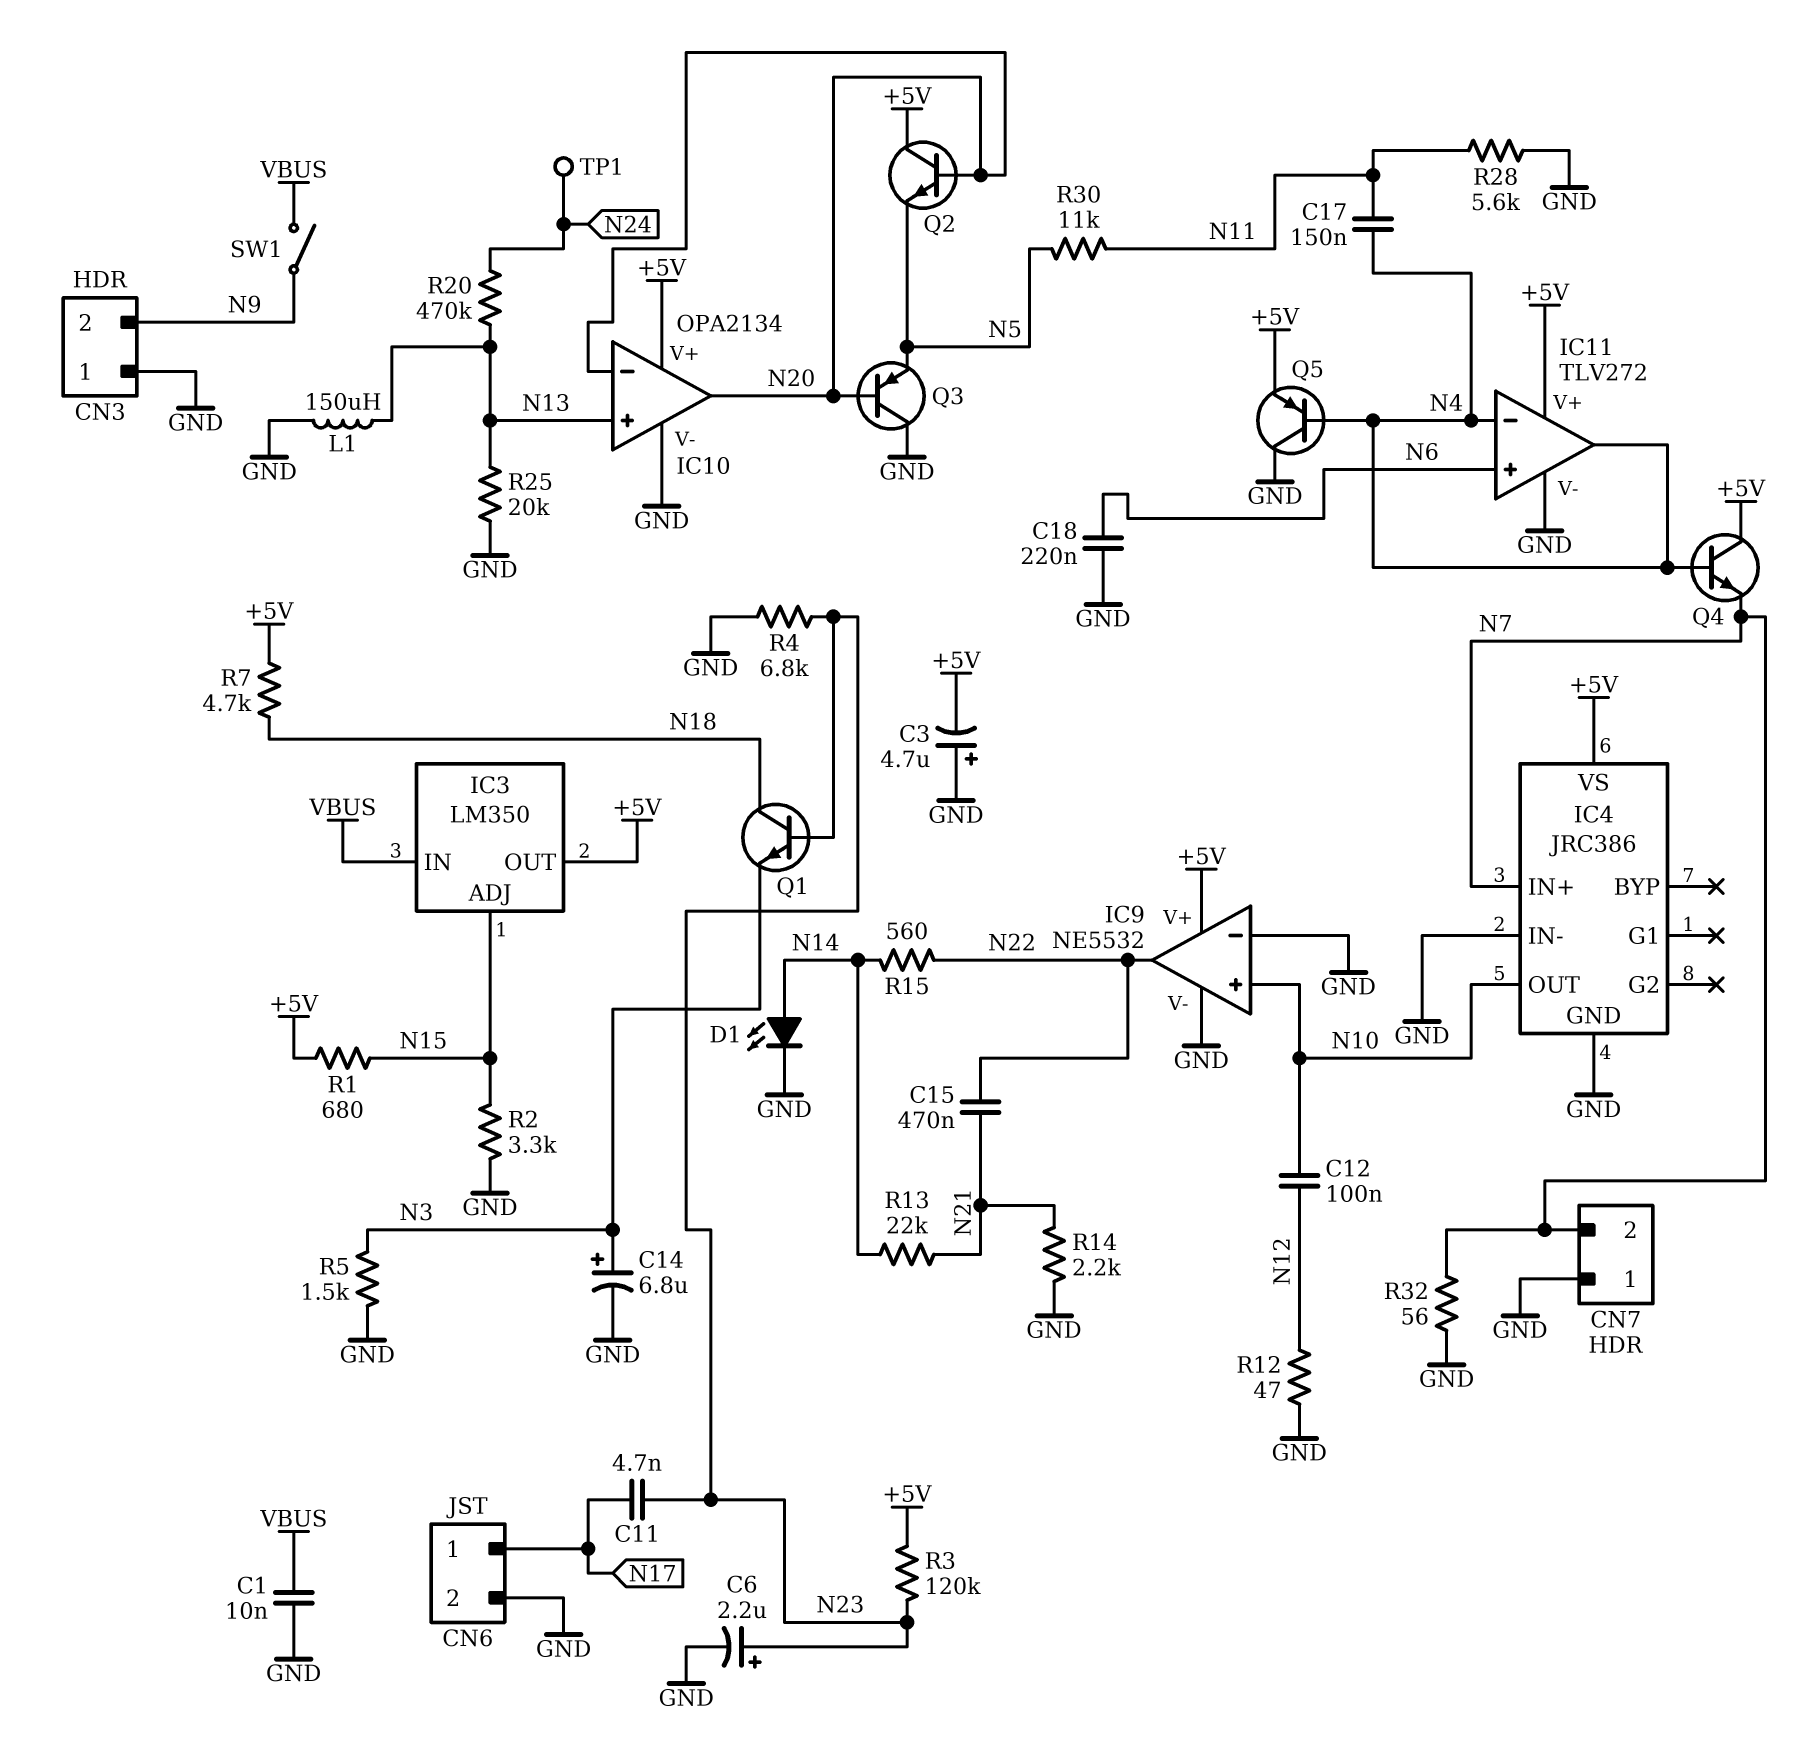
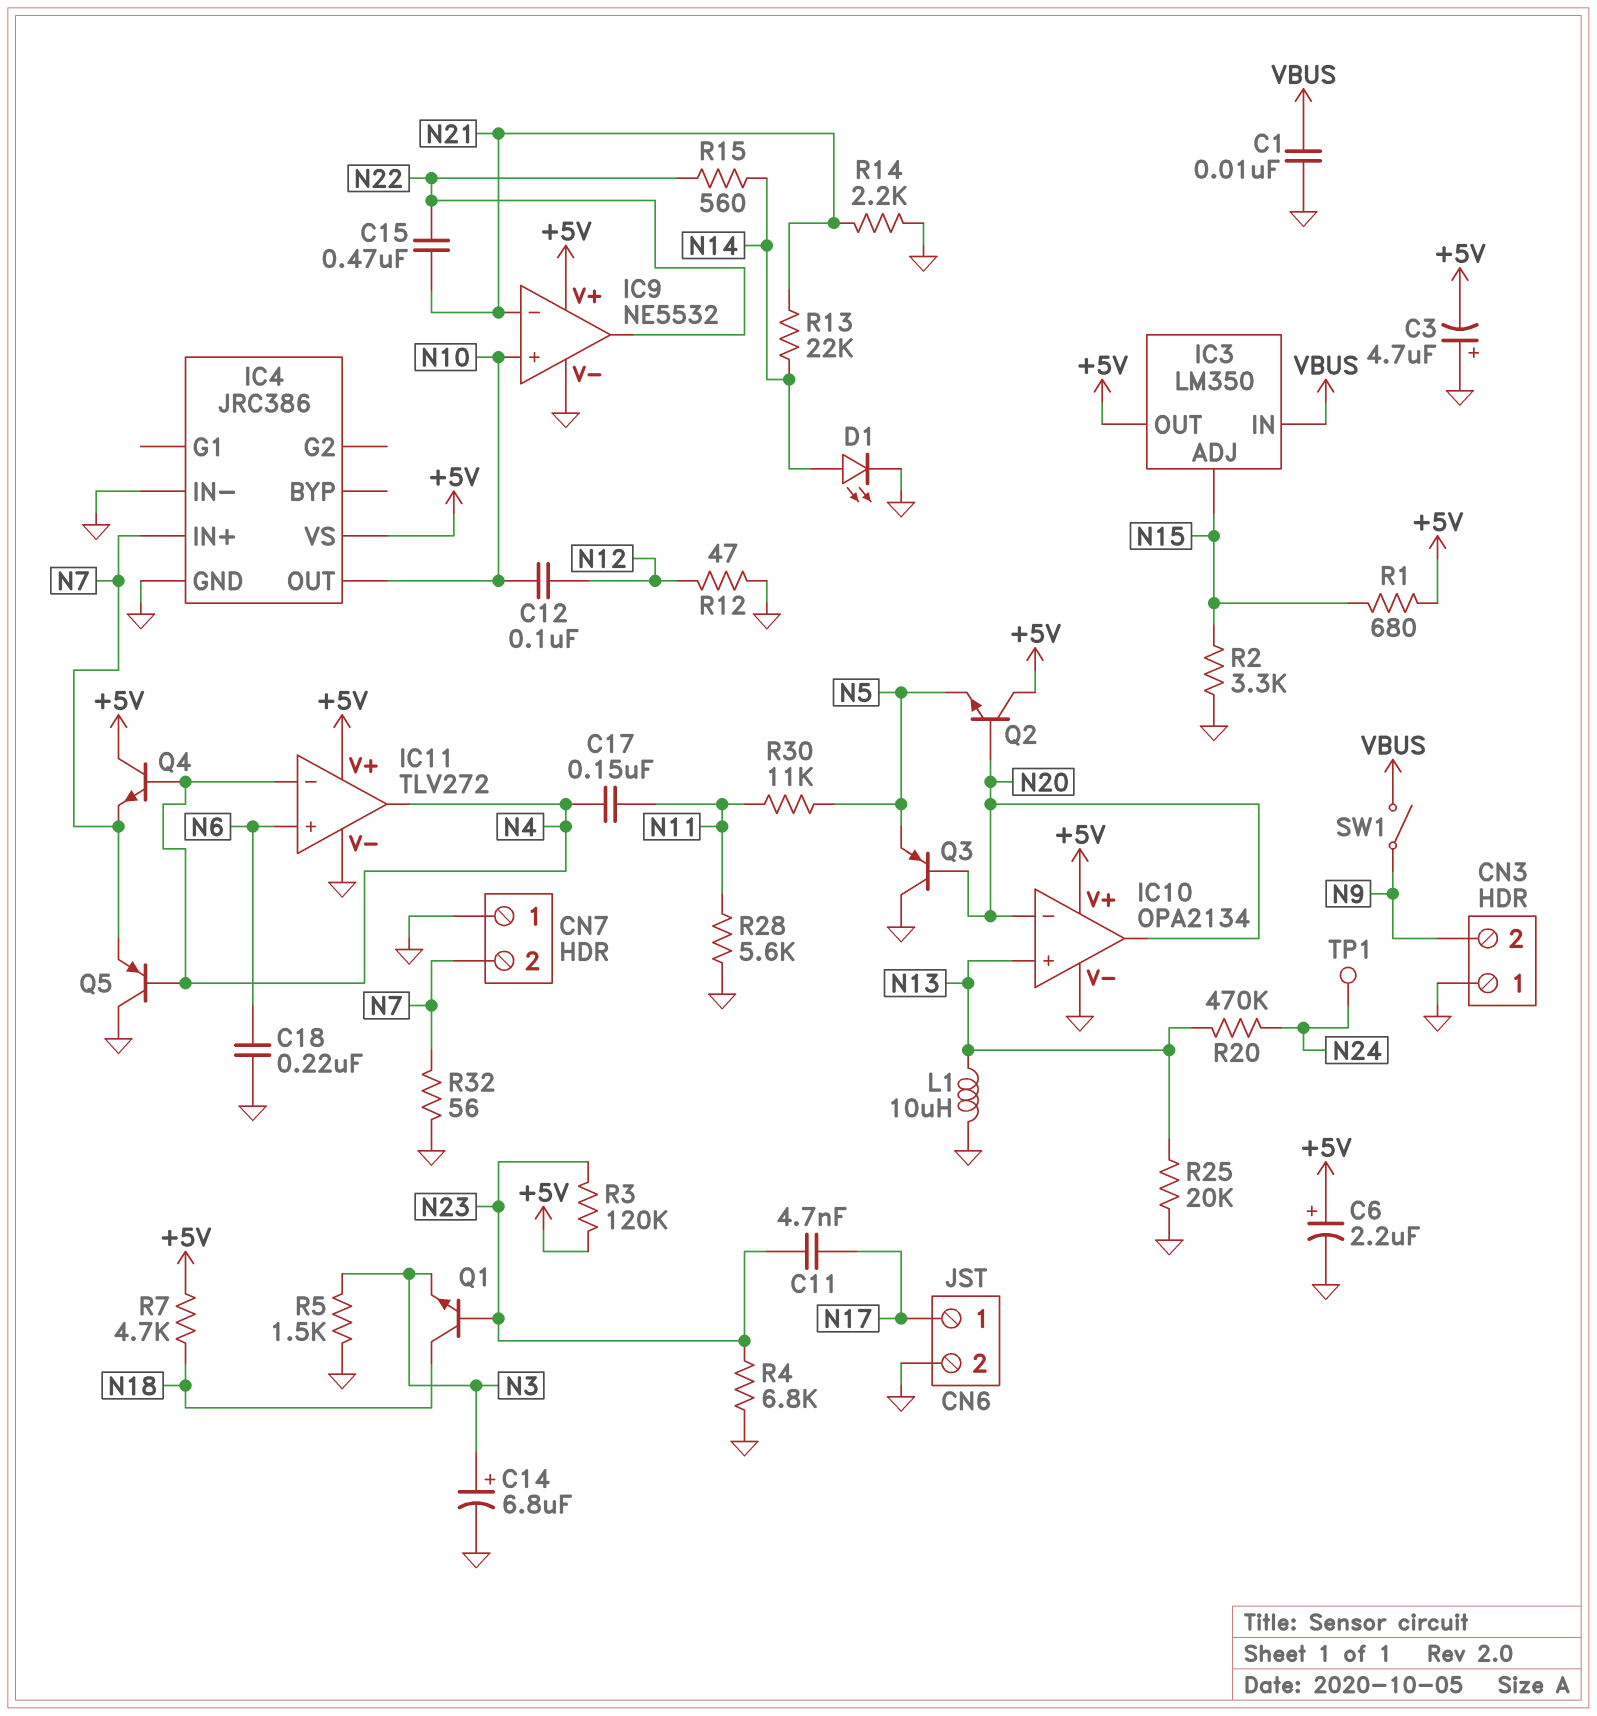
C6: 2.2uF (plus N23, minus GND) -> 2.2uF (plus +5V, minus GND)
IC9 pin in-: GND -> N21
L1: 150uH (GND, N13) -> 10uH (GND, N13)
Q5: PNP (B N4, C GND, E +5V) -> PNP (B N4, C GND, E N7)

